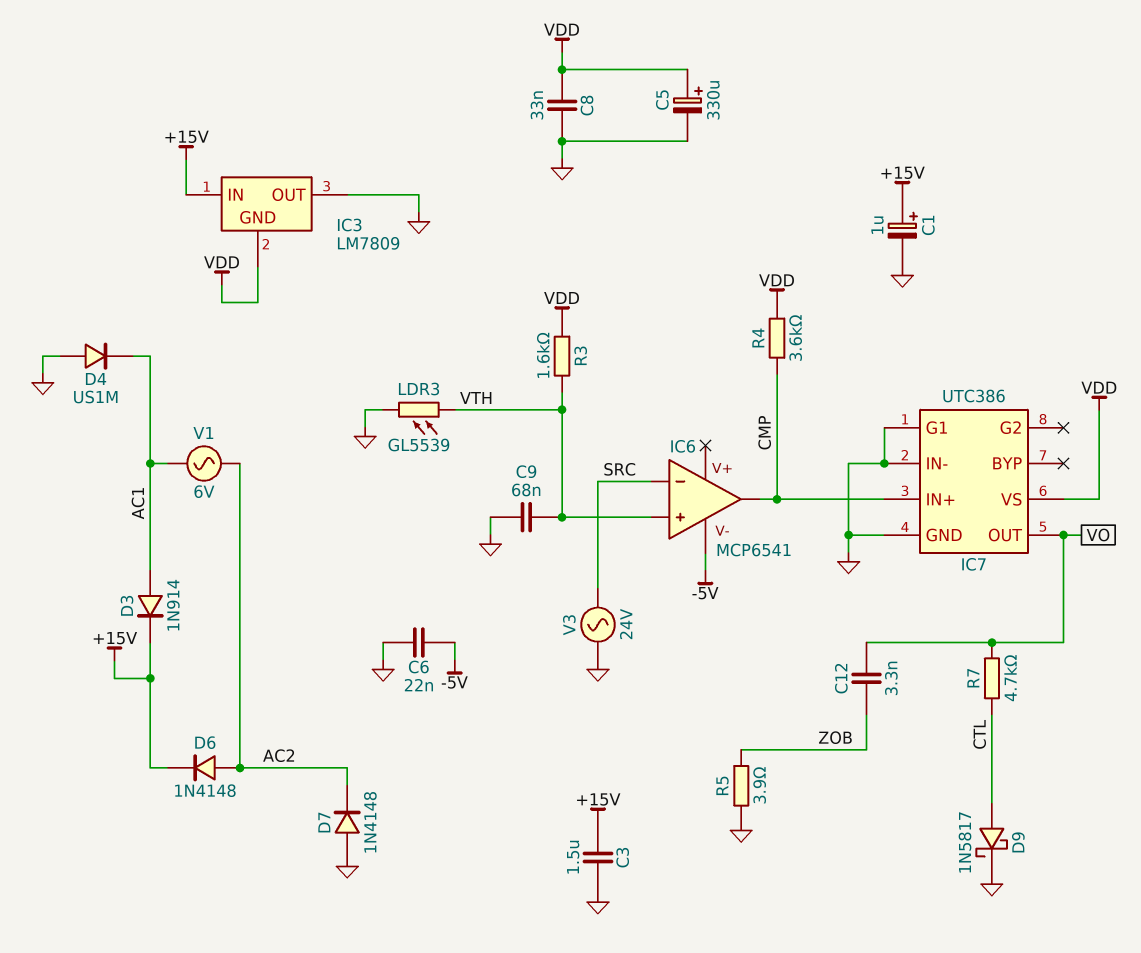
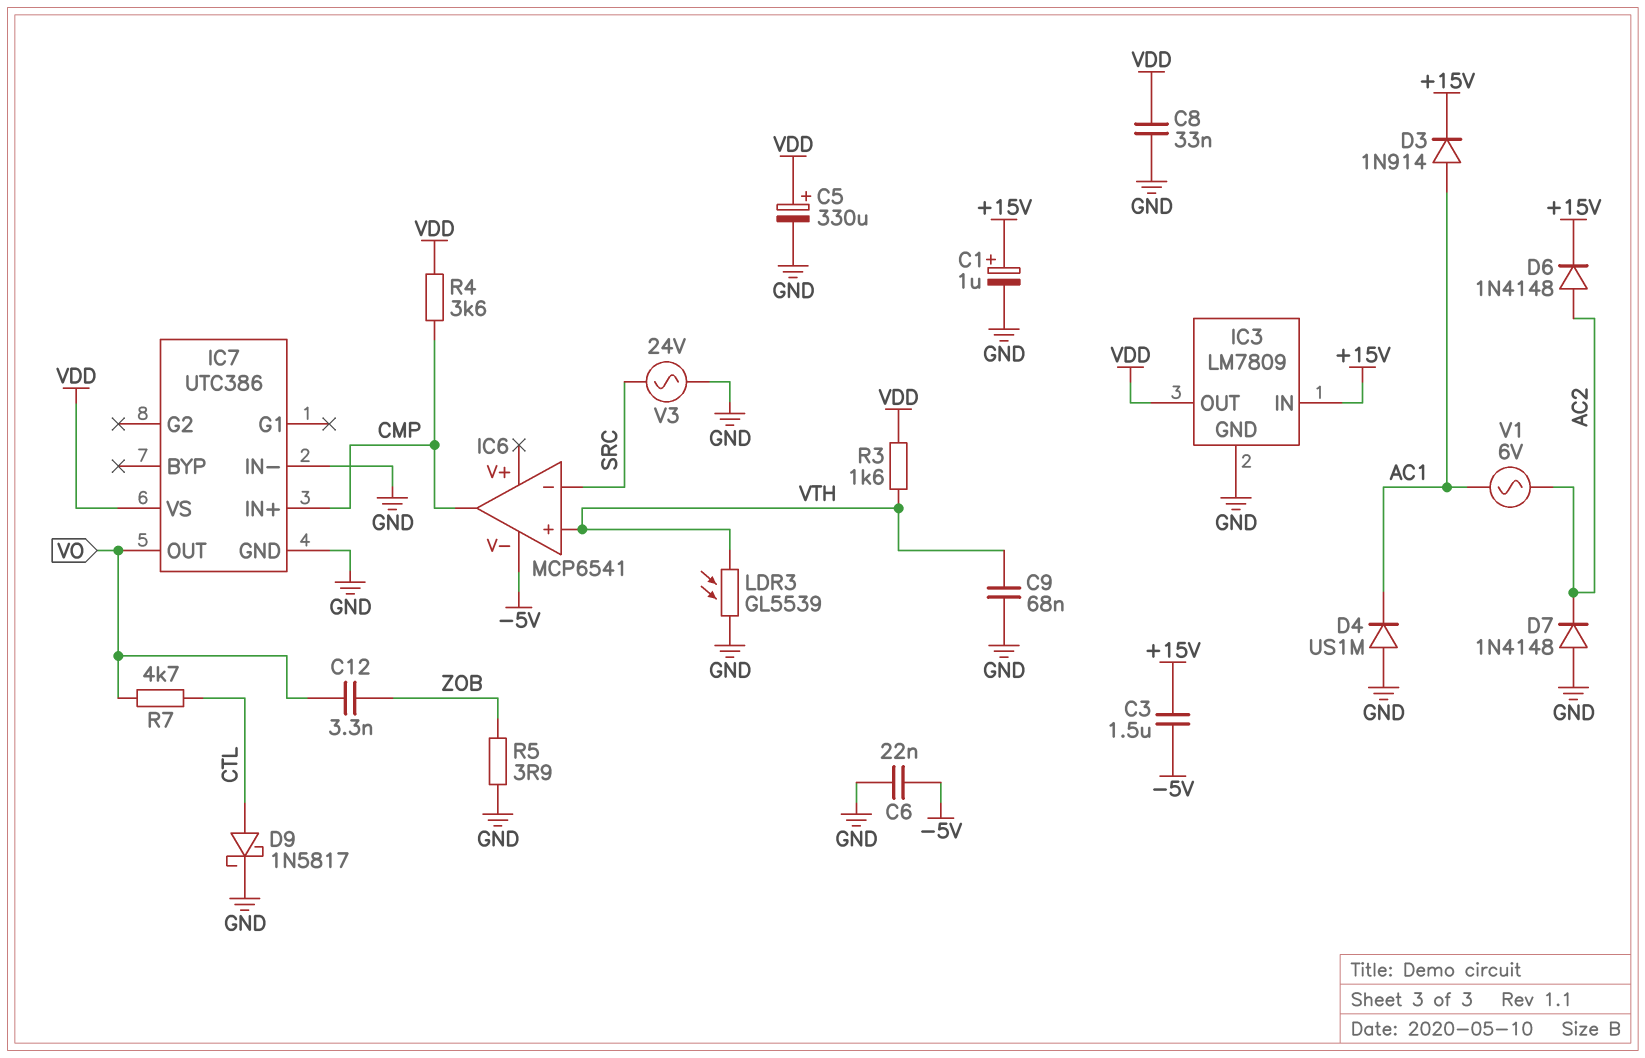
C3: 1.5uF (+15V, GND) -> 1.5uF (+15V, -5V)
IC3 pin GND: VDD -> GND
IC3 pin OUT: GND -> VDD
IC7 pin G1: GND -> none

